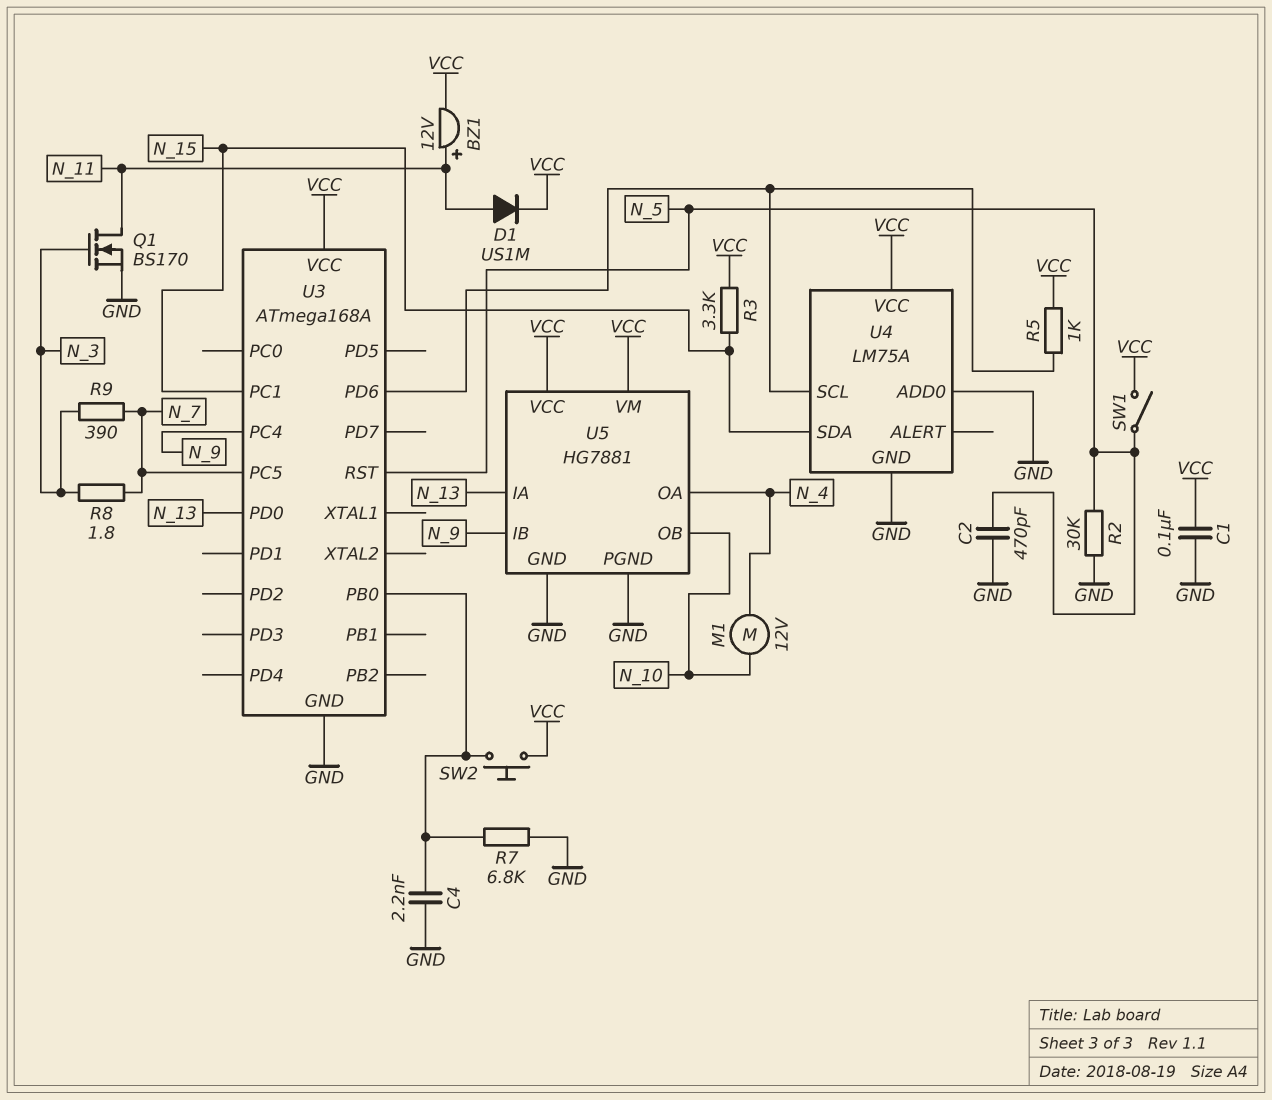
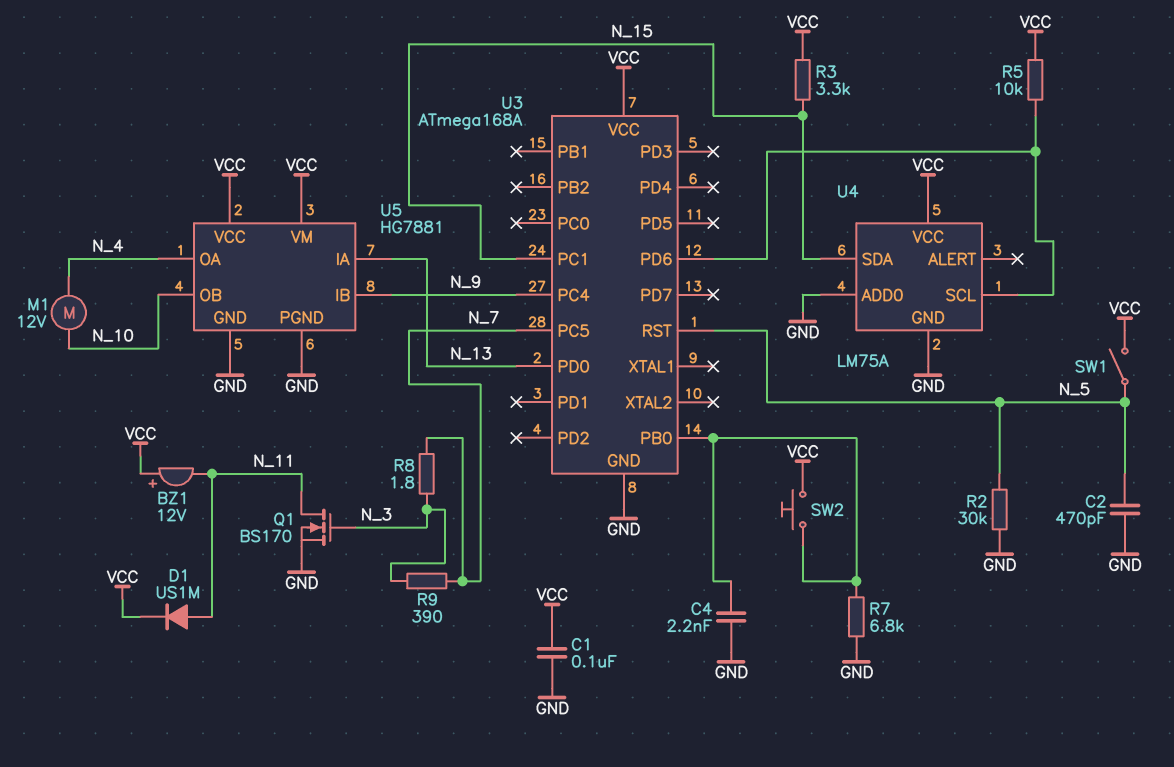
BZ1: buzzer 12V (plus N_11, minus VCC) -> buzzer 12V (plus VCC, minus N_11)
R5: 1k (U3/PD6, VCC) -> 10k (U3/PD6, VCC)

